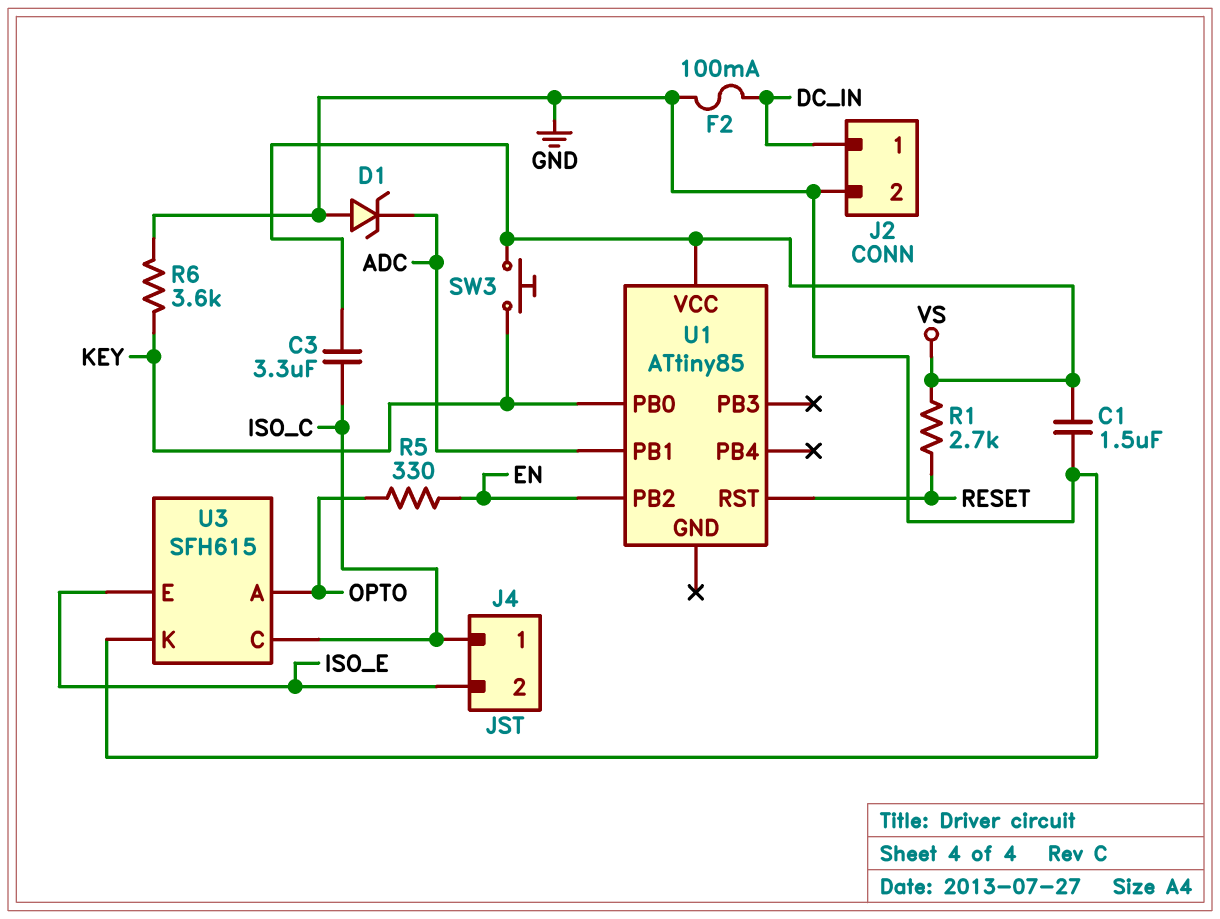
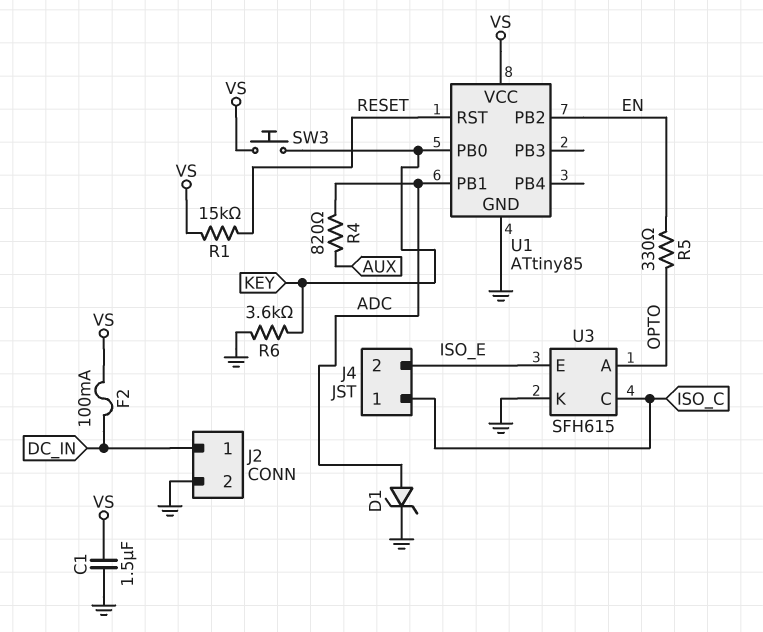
C3: 3.3uF (ISO_C, VS) -> none
D1: zener (A GND, K ADC) -> zener (A ADC, K GND)
F2: 100mA (DC_IN, GND) -> 100mA (DC_IN, VS)
R1: 2.7k (RESET, VS) -> 15k (RESET, VS)
R4: none -> 820 (ADC, AUX)
U1 pin GND: none -> GND

